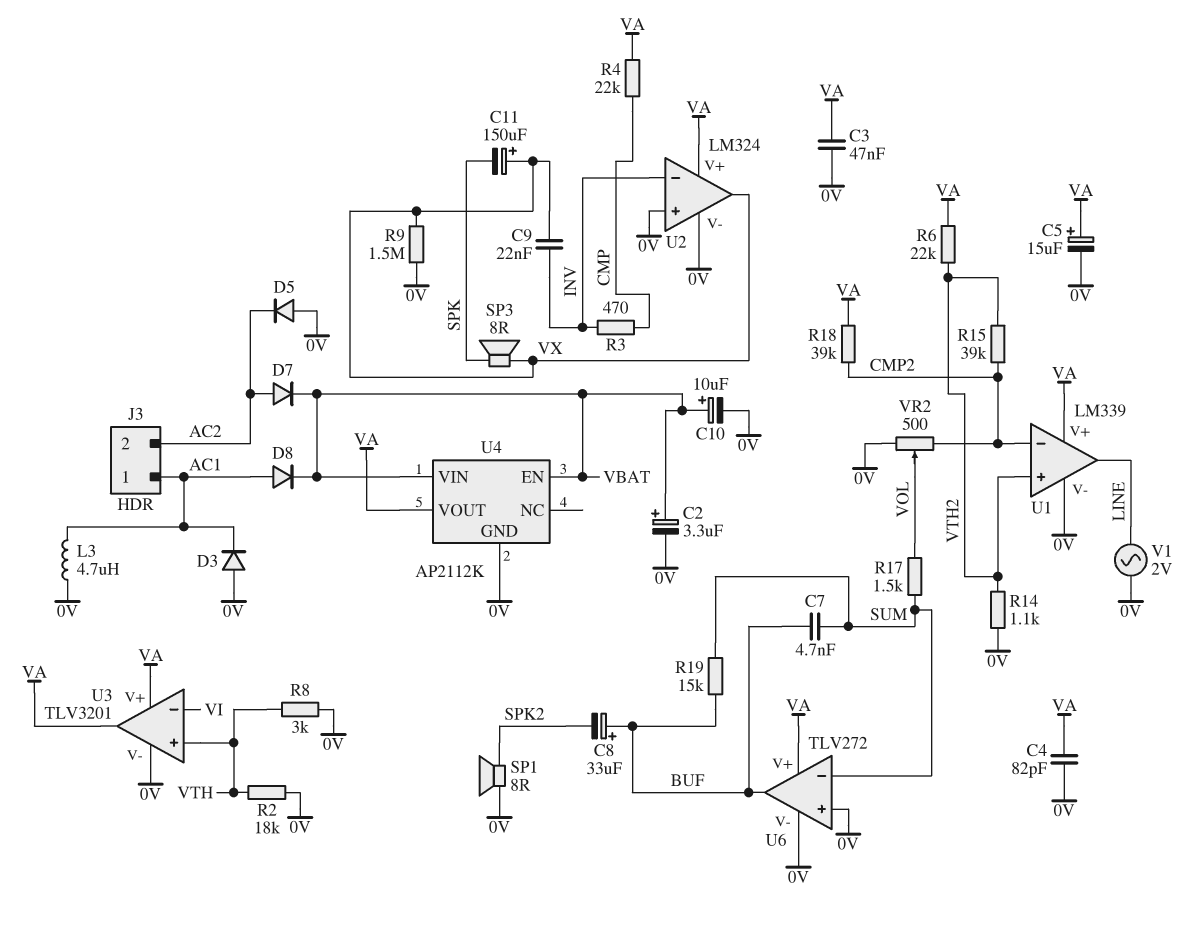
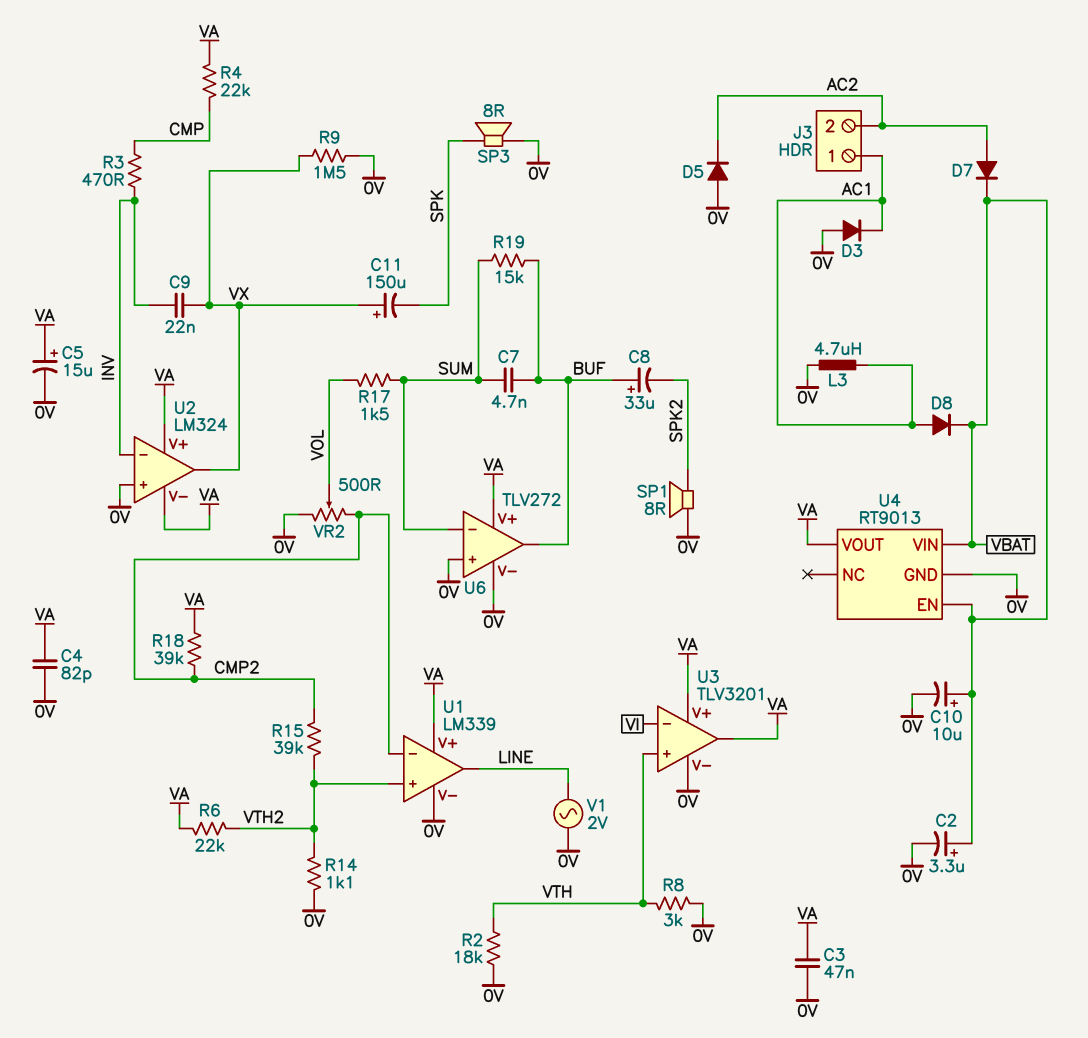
SP3: speaker 8R (SPK, VX) -> speaker 8R (0V, SPK)
U2 pin V-: 0V -> VA
U4: AP2112K -> RT9013

